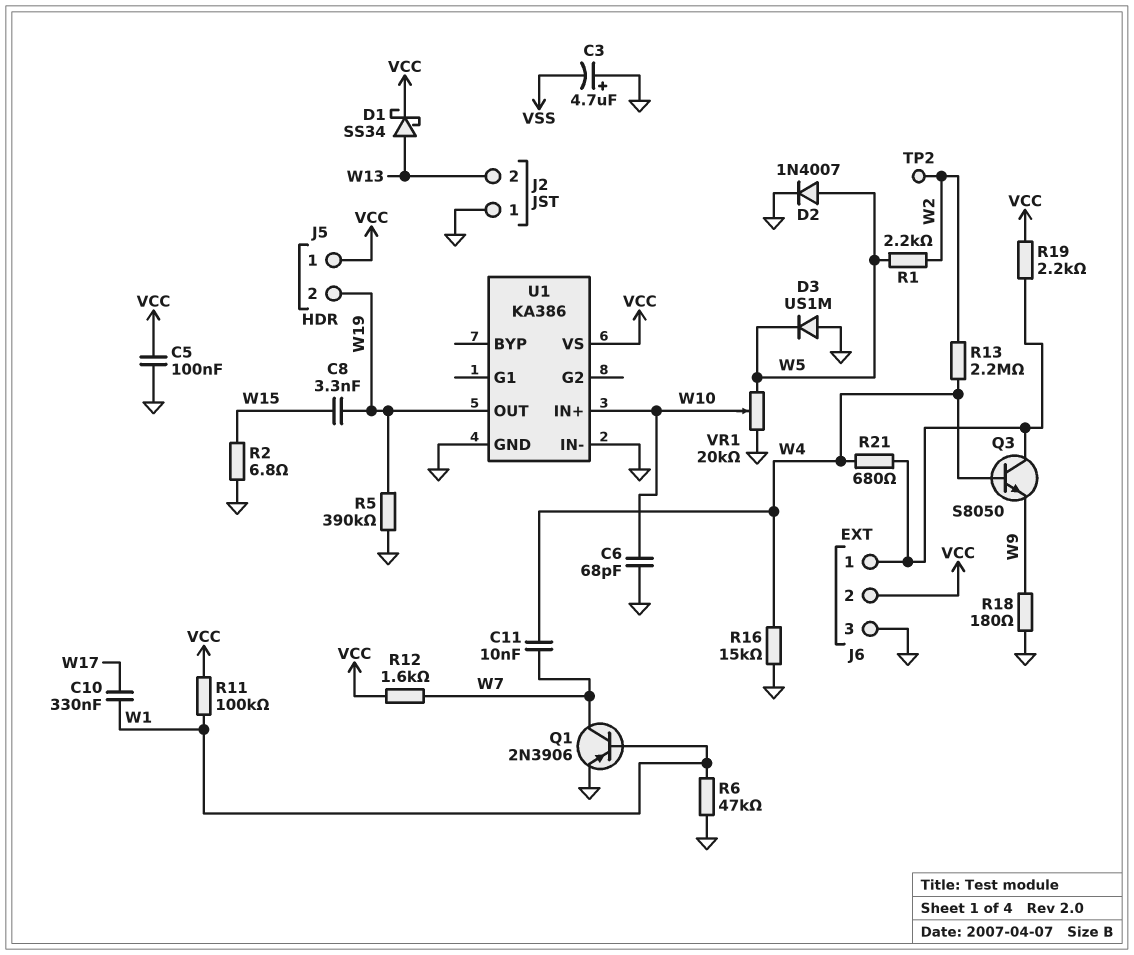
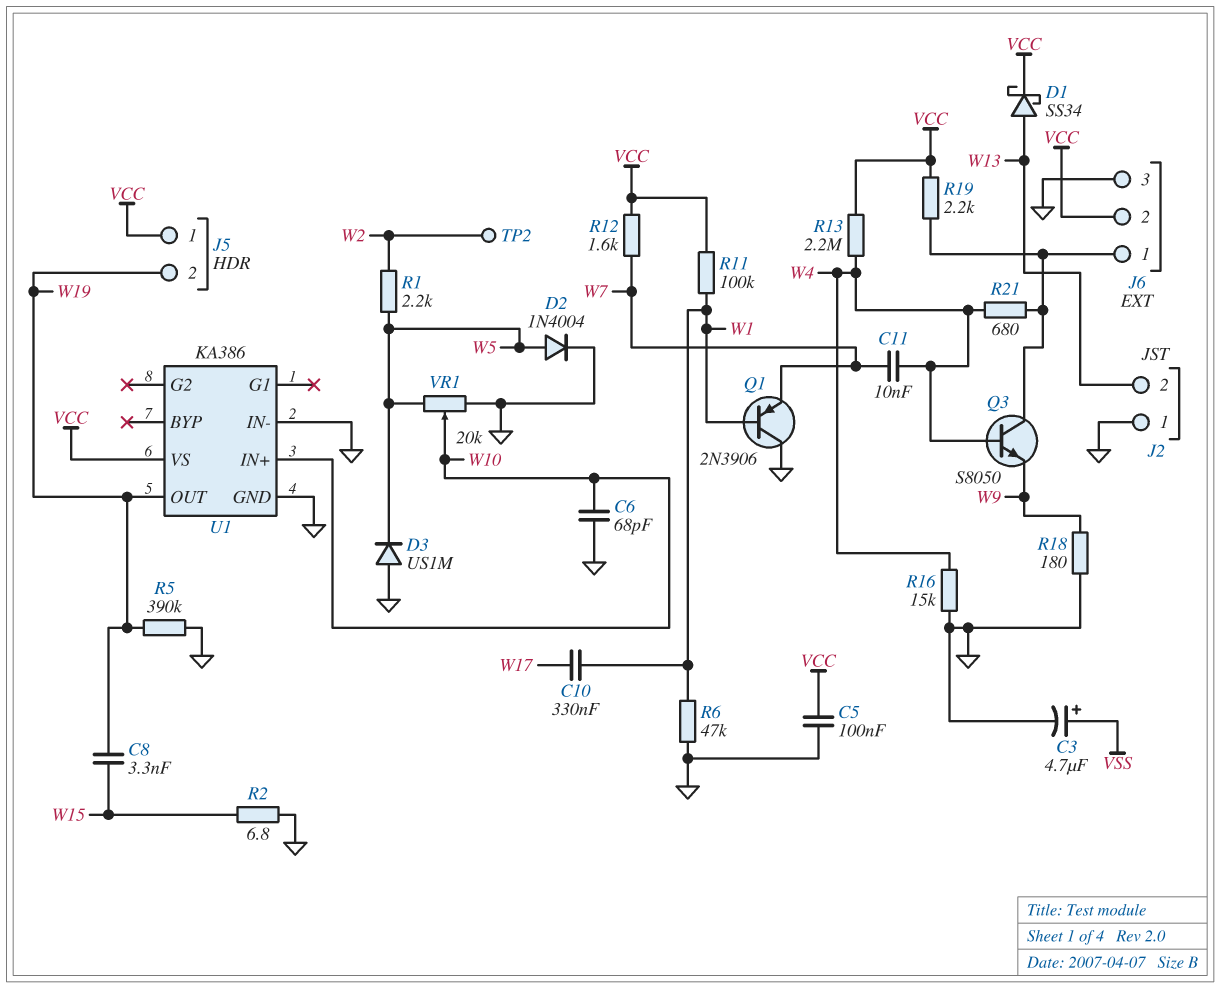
C3: 4.7uF (plus GND, minus VSS) -> 4.7uF (plus VSS, minus GND)
D2: diode 1N4007 (A W5, K GND) -> diode 1N4004 (A W5, K GND)
Q1: PNP 2N3906 (B W1, C W7, E GND) -> PNP 2N3906 (B W1, C GND, E W7)
R13: 2.2M (W2, W4) -> 2.2M (VCC, W4)

